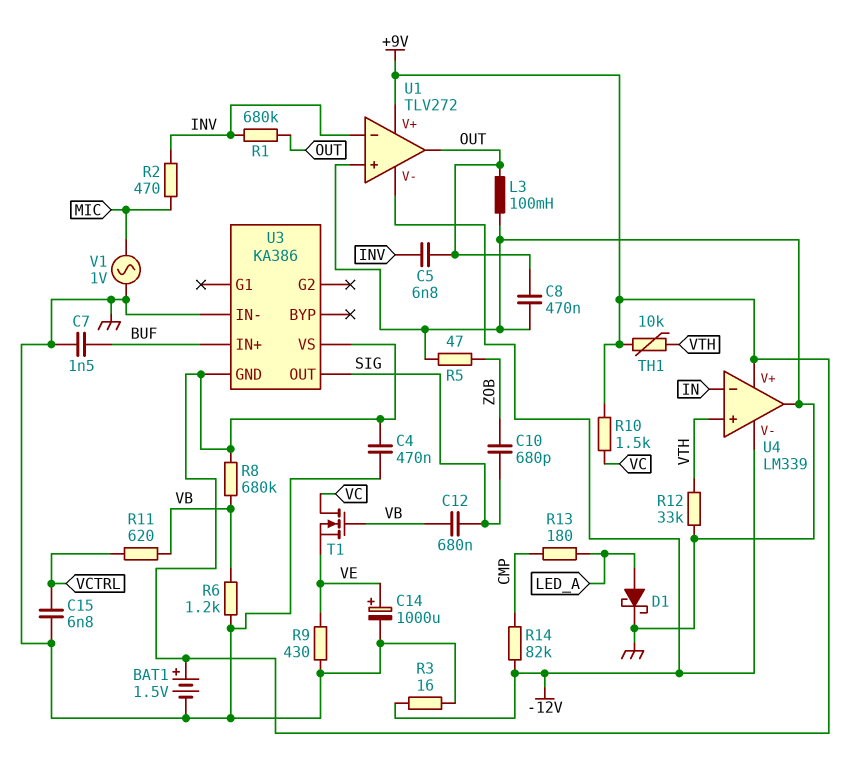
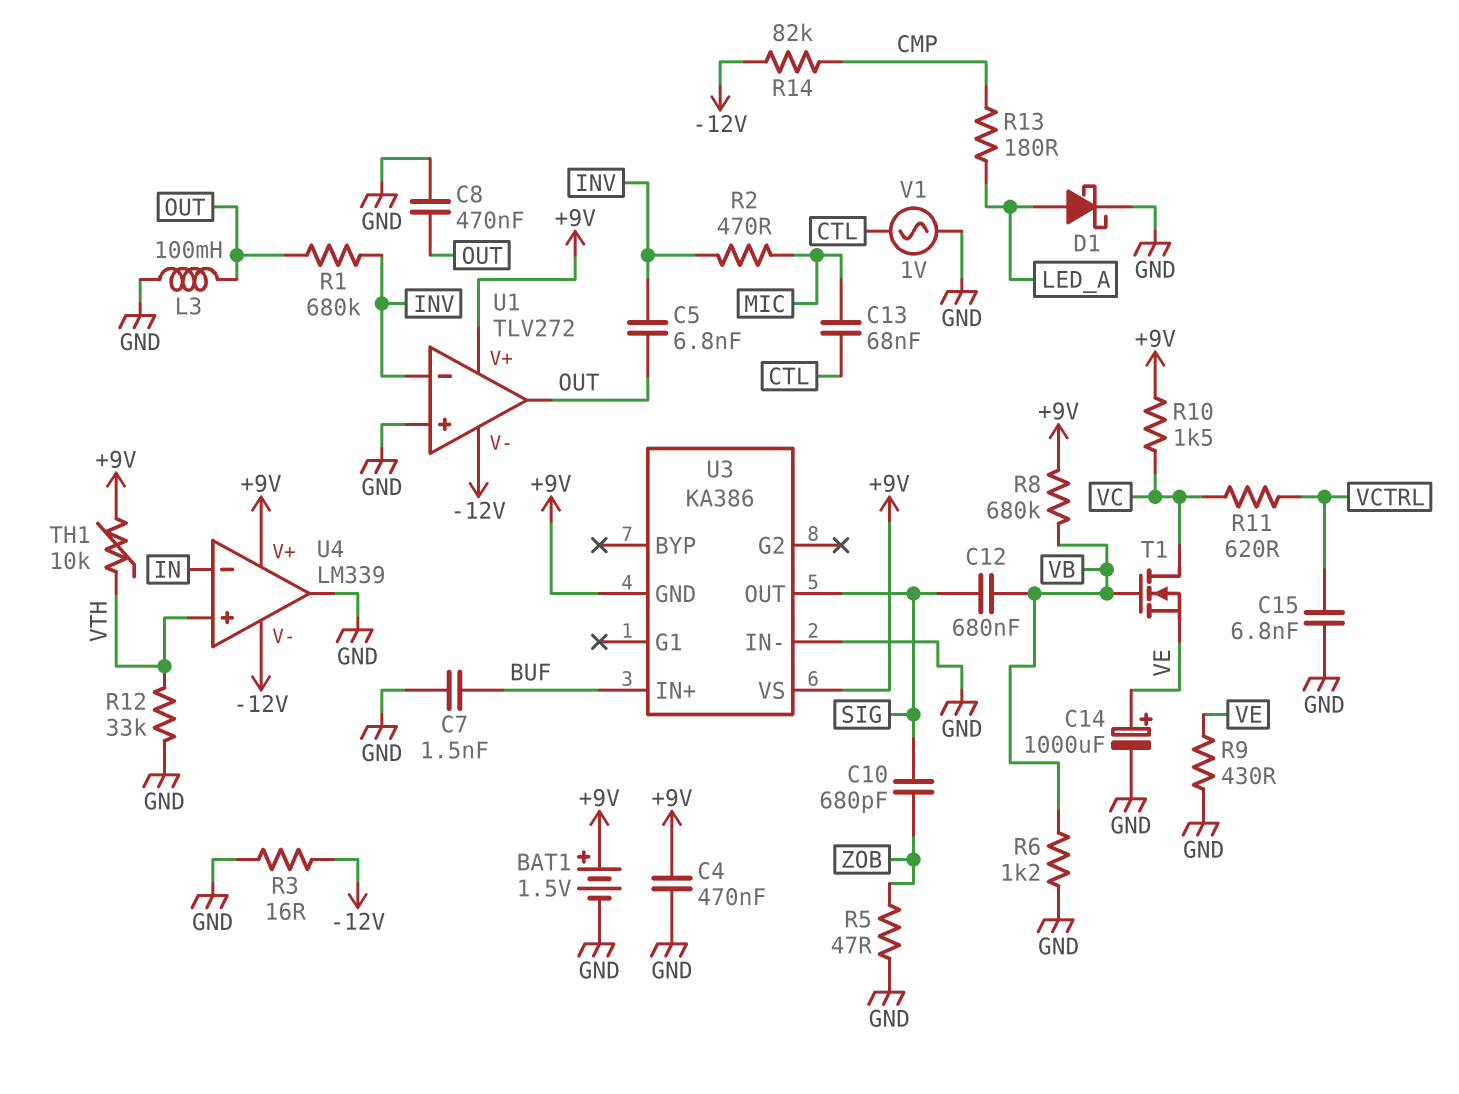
C13: none -> 68nF (CTL, MIC)
R11: 620 (VB, VCTRL) -> 620 (VC, VCTRL)
V1: AC 1V (GND, MIC) -> AC 1V (CTL, GND)

